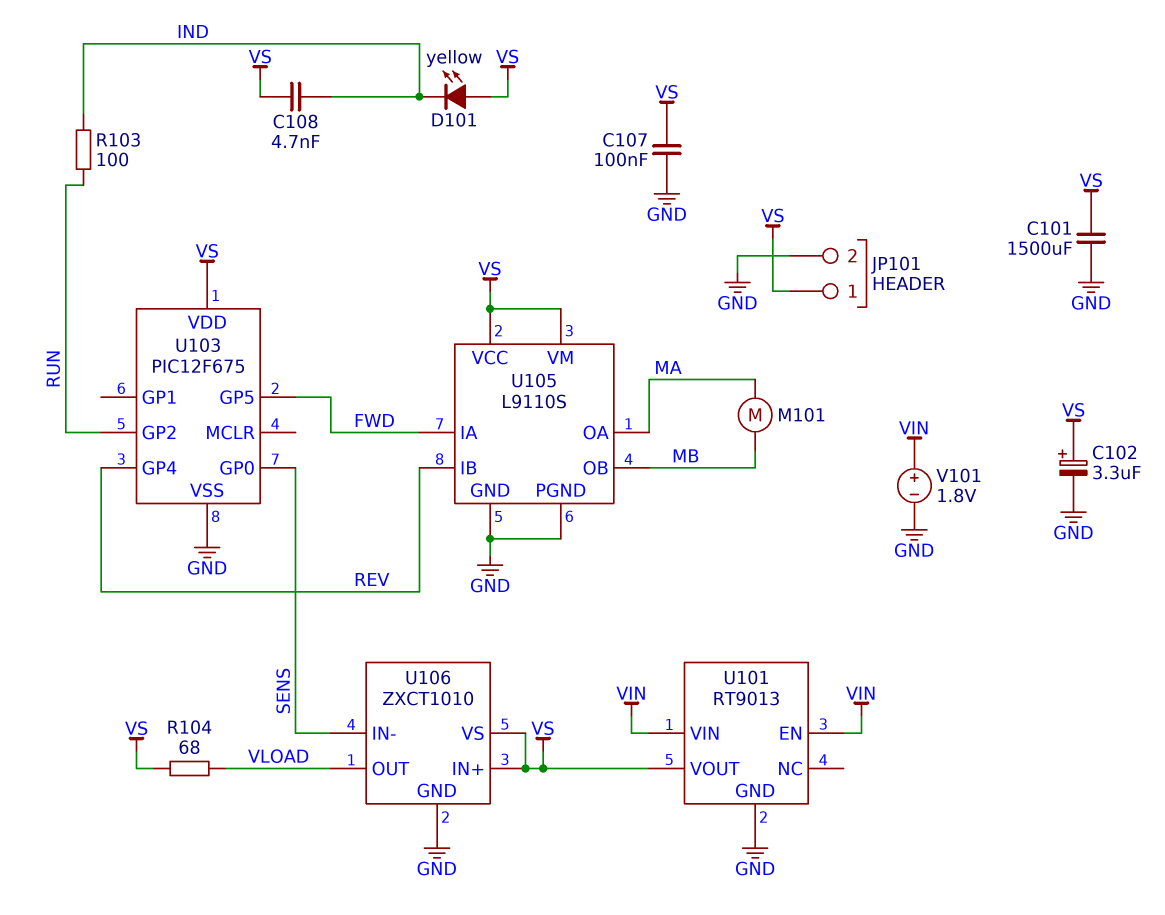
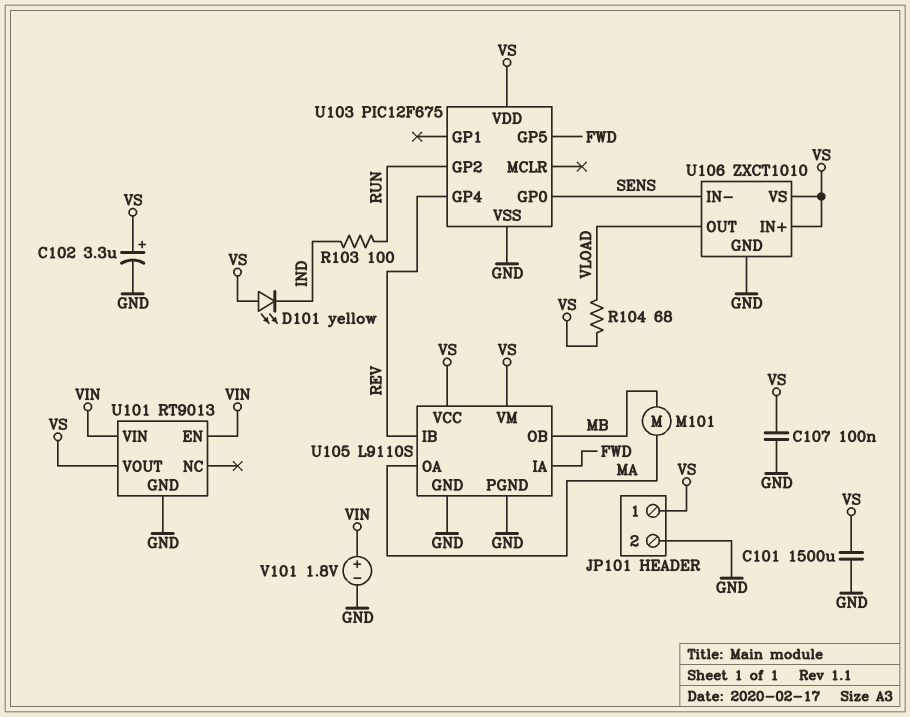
C108: 4.7nF (IND, VS) -> none

